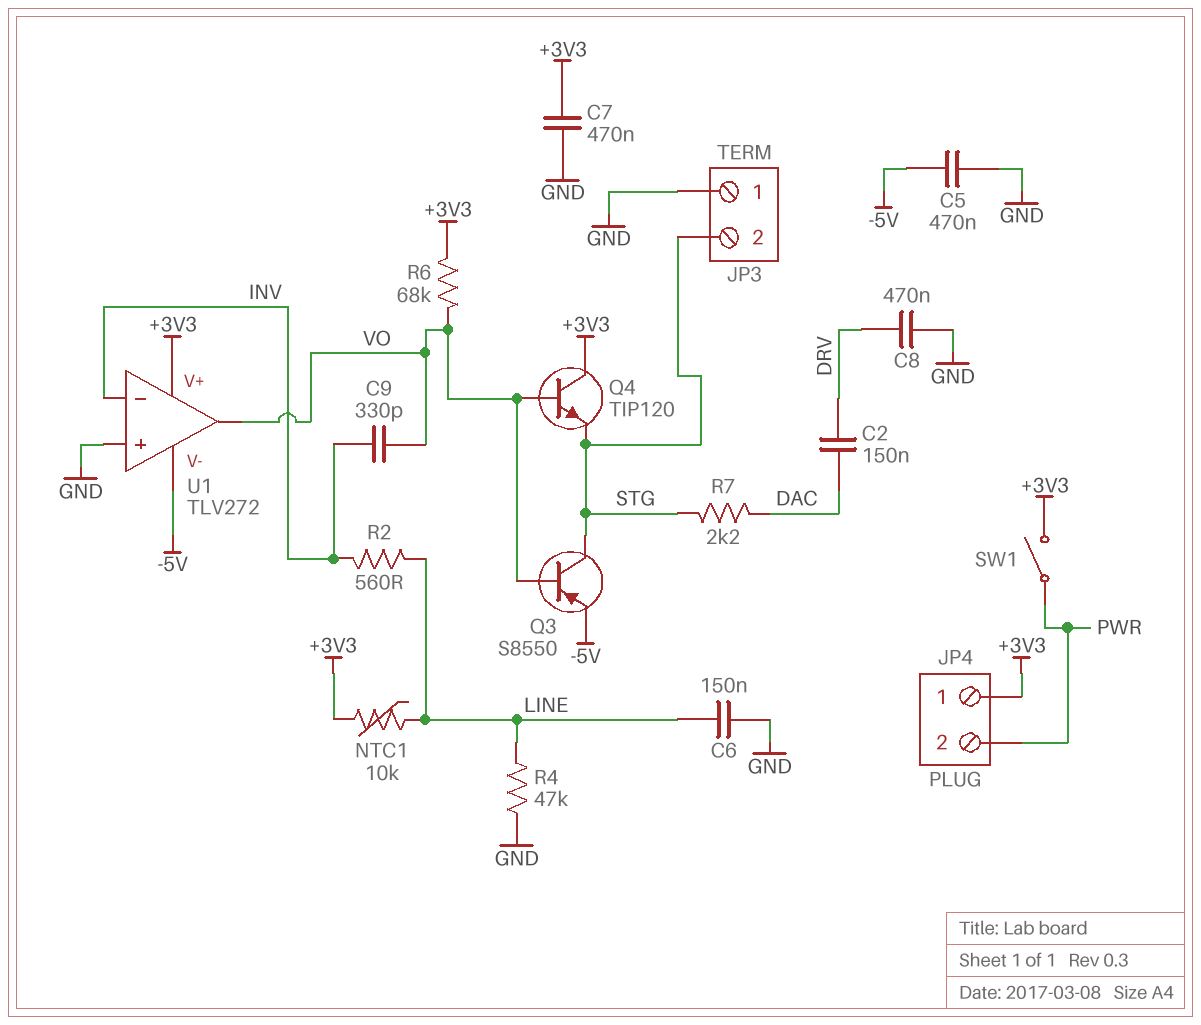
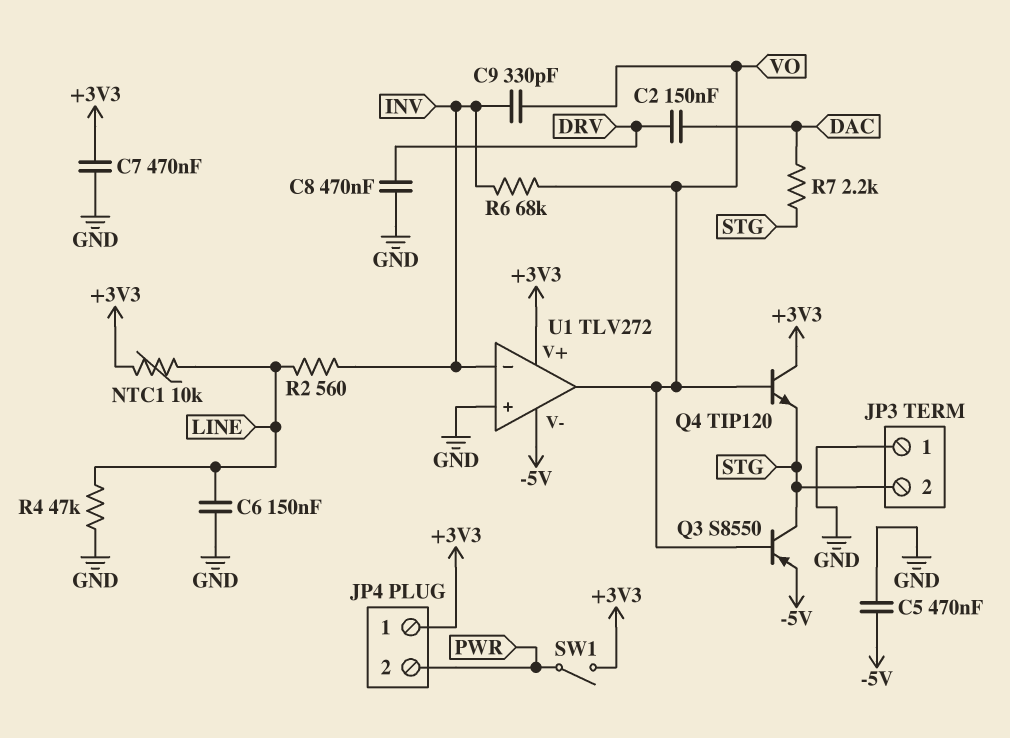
R6: 68k (+3V3, VO) -> 68k (INV, VO)

